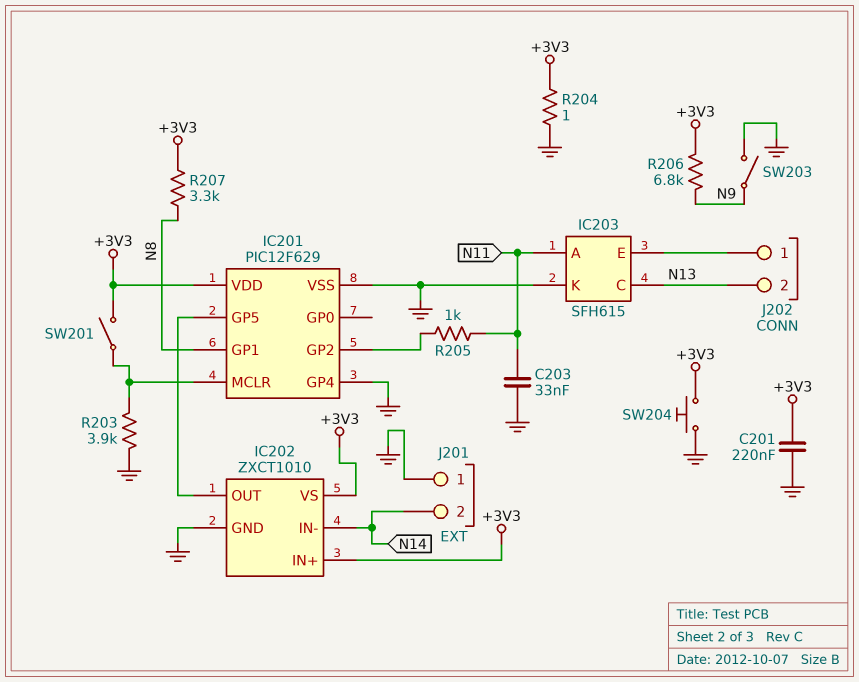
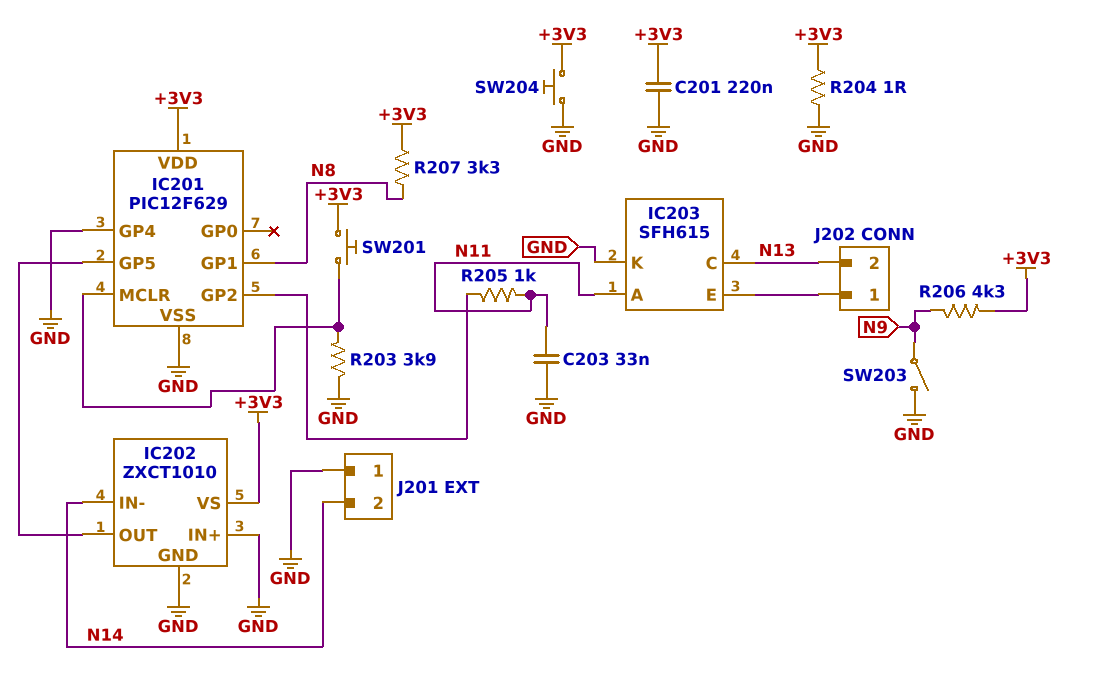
IC202 pin IN+: +3V3 -> GND
R206: 6.8k (+3V3, N9) -> 4.3k (+3V3, N9)
SW201: switch (+3V3, IC201/MCLR) -> button (+3V3, IC201/MCLR)

